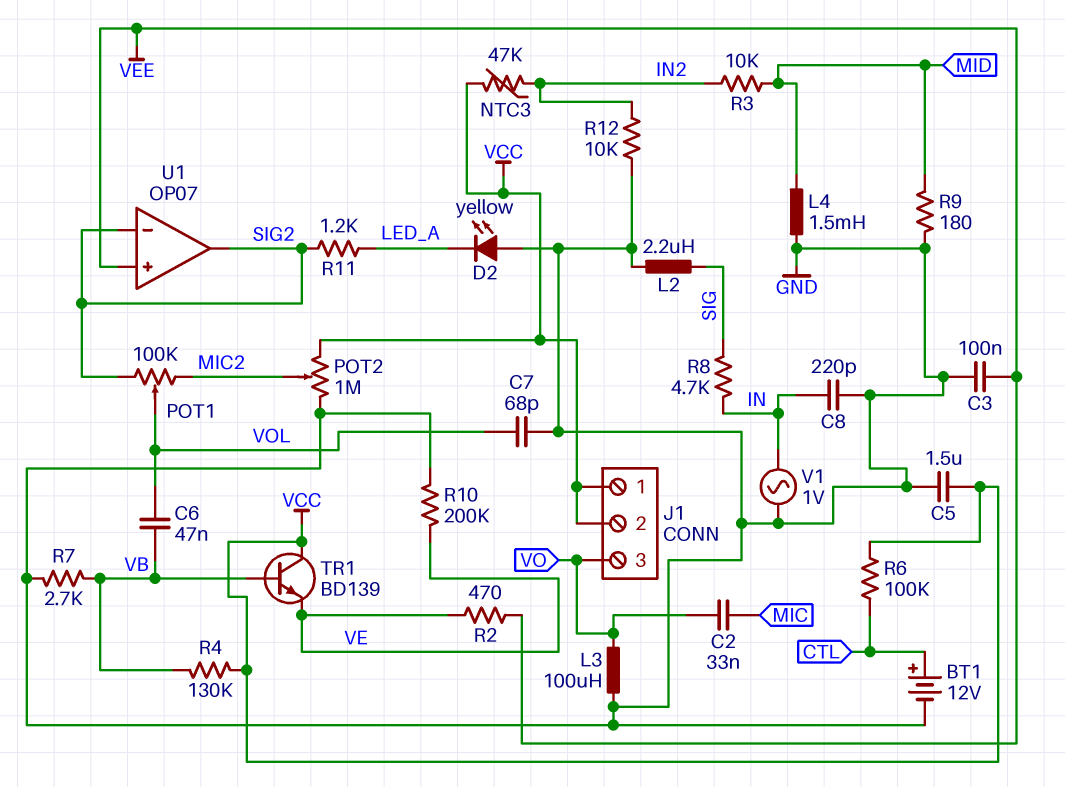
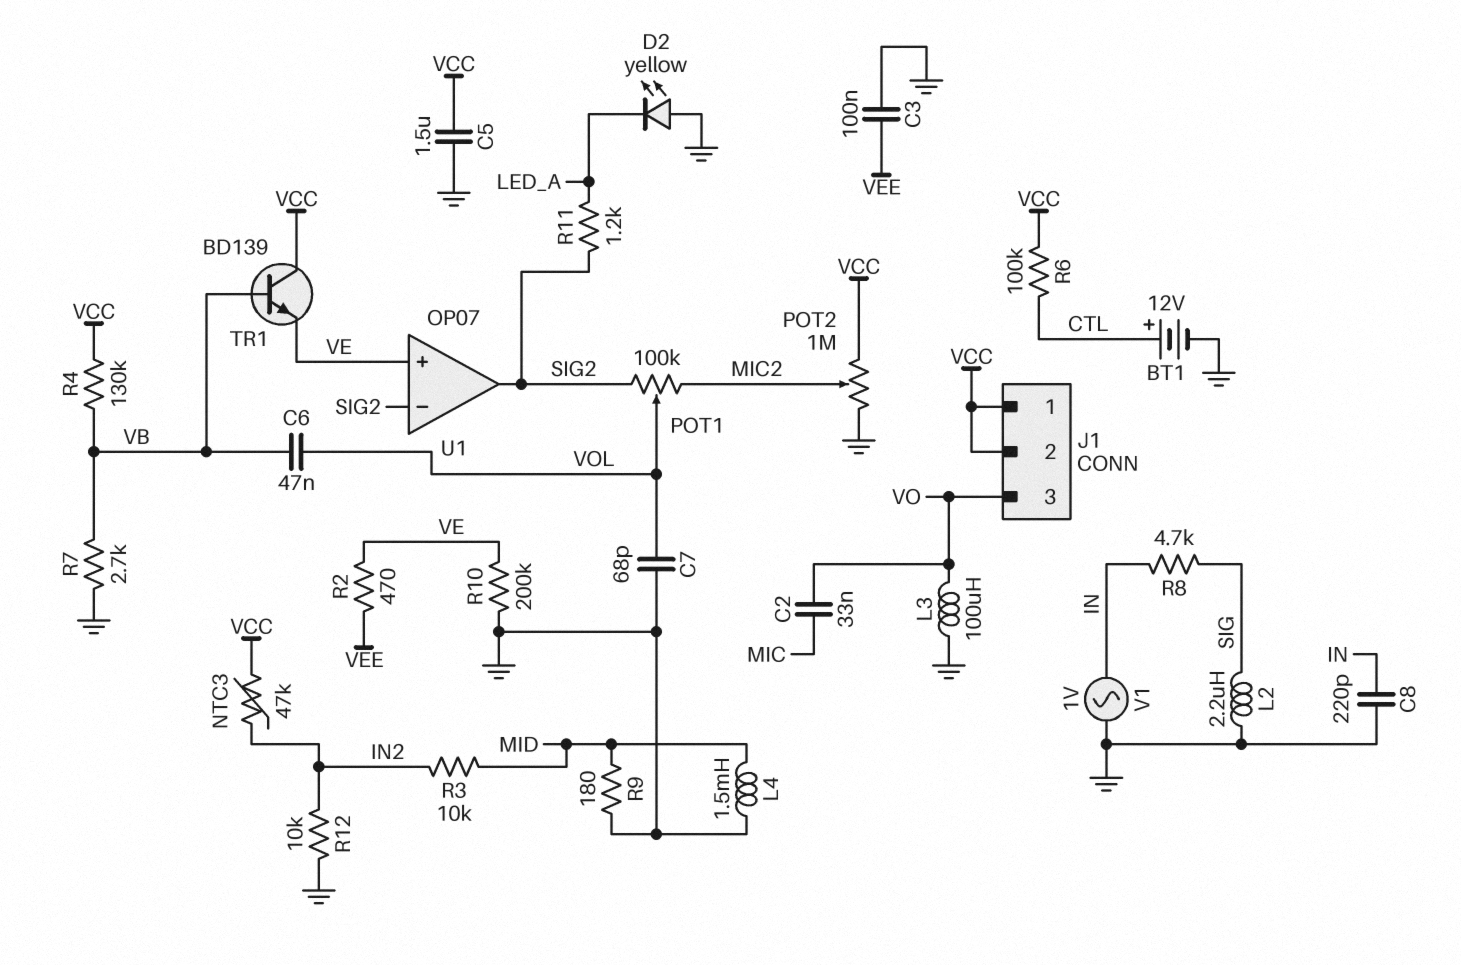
U1 pin in+: VEE -> VE

